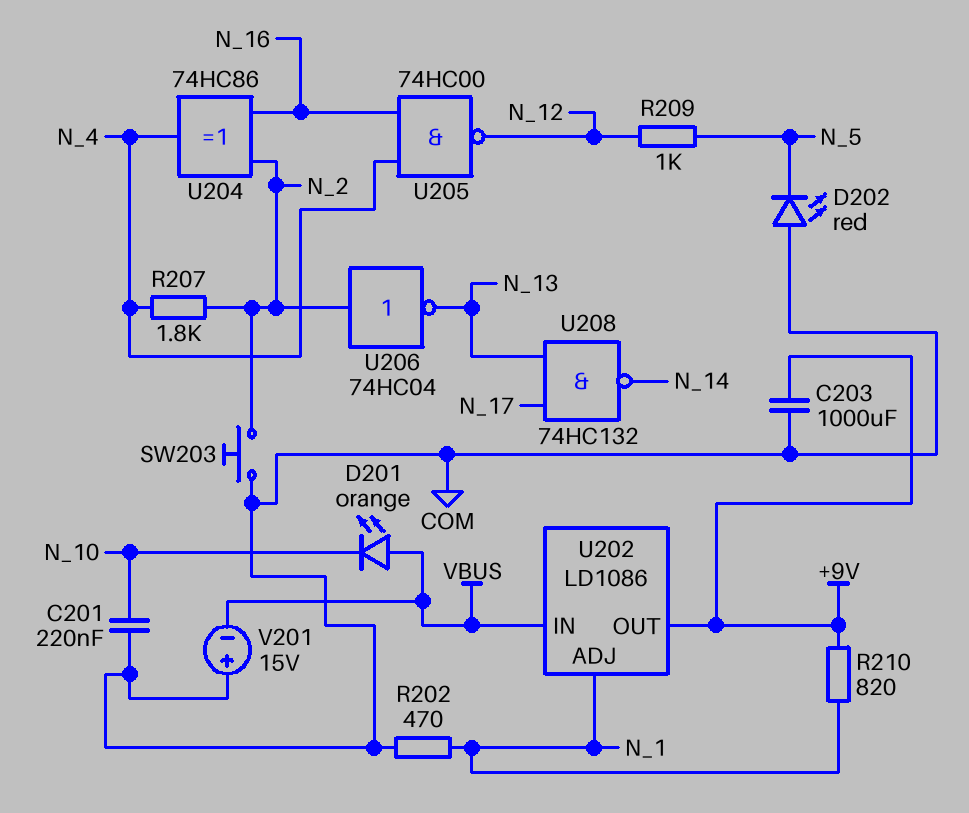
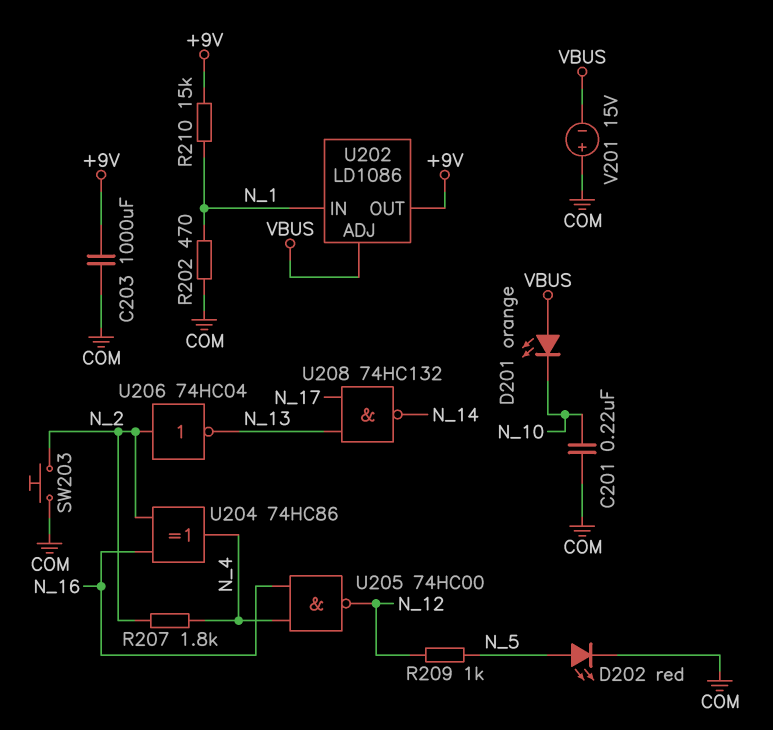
D202: LED red (A COM, K N_5) -> LED red (A N_5, K COM)
R210: 820 (+9V, N_1) -> 15k (+9V, N_1)
U202 pin ADJ: N_1 -> VBUS
U202 pin IN: VBUS -> N_1

